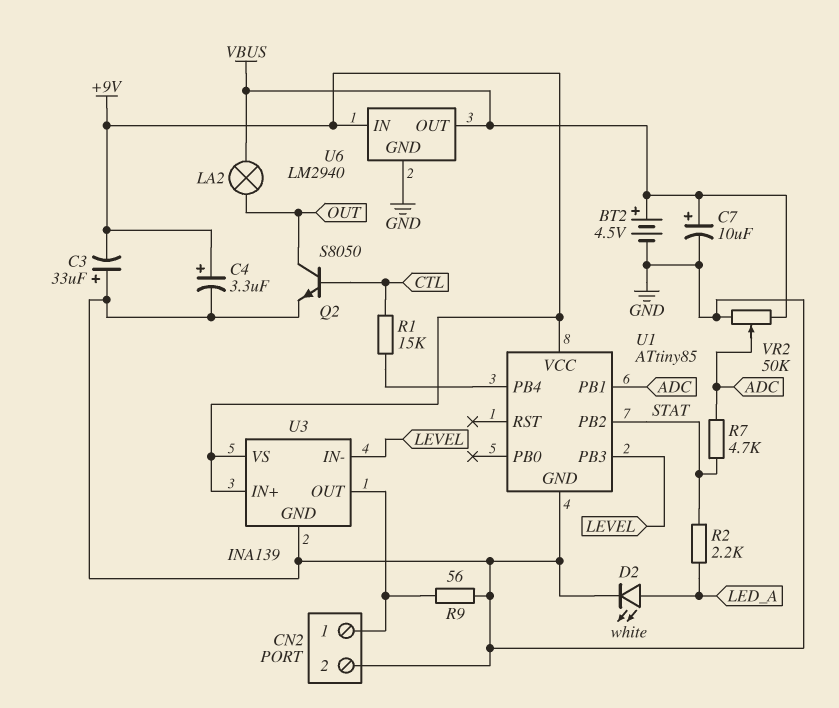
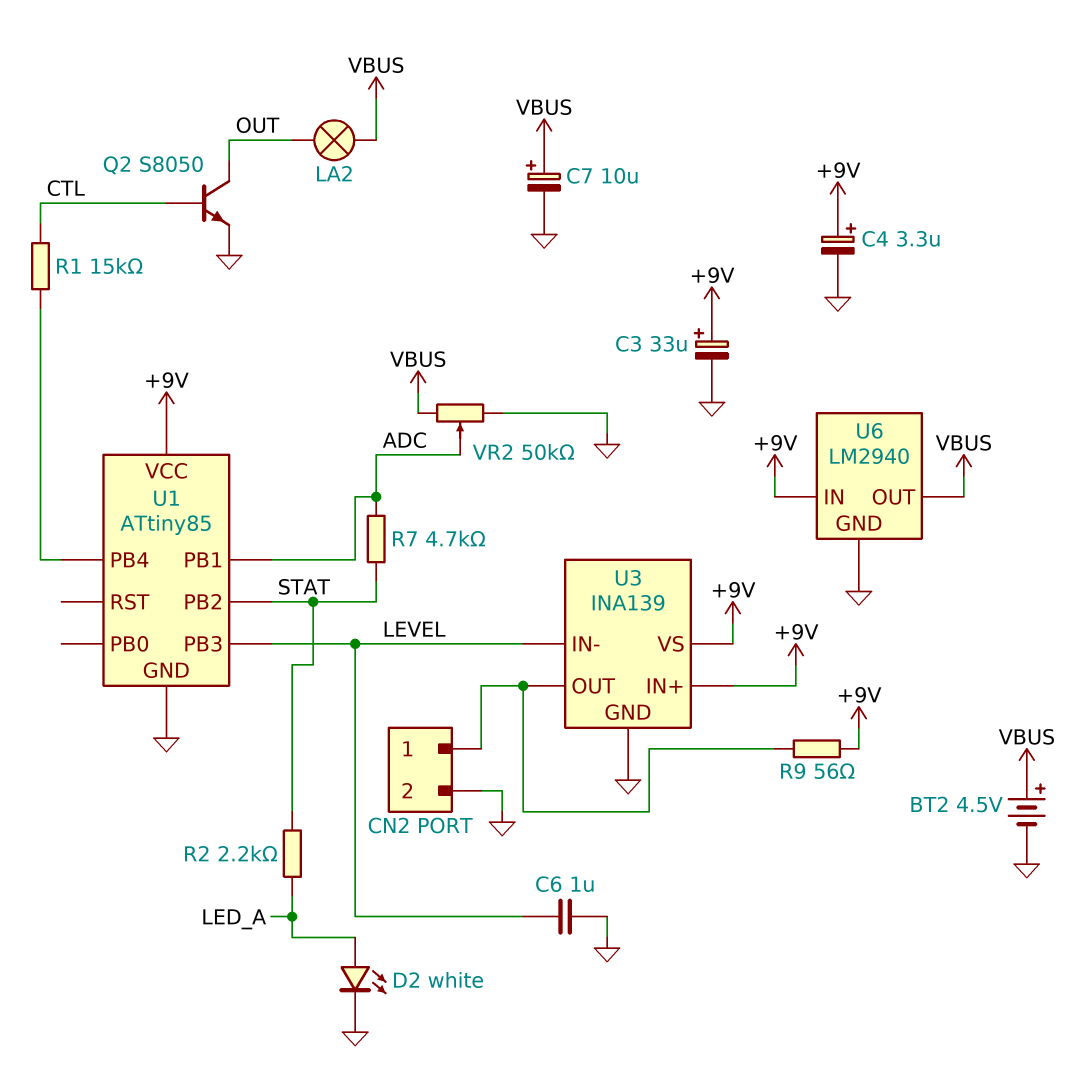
C3: 33uF (plus GND, minus +9V) -> 33uF (plus +9V, minus GND)
C6: none -> 1uF (GND, LEVEL)
R9: 56 (CN2/1, GND) -> 56 (+9V, CN2/1)

